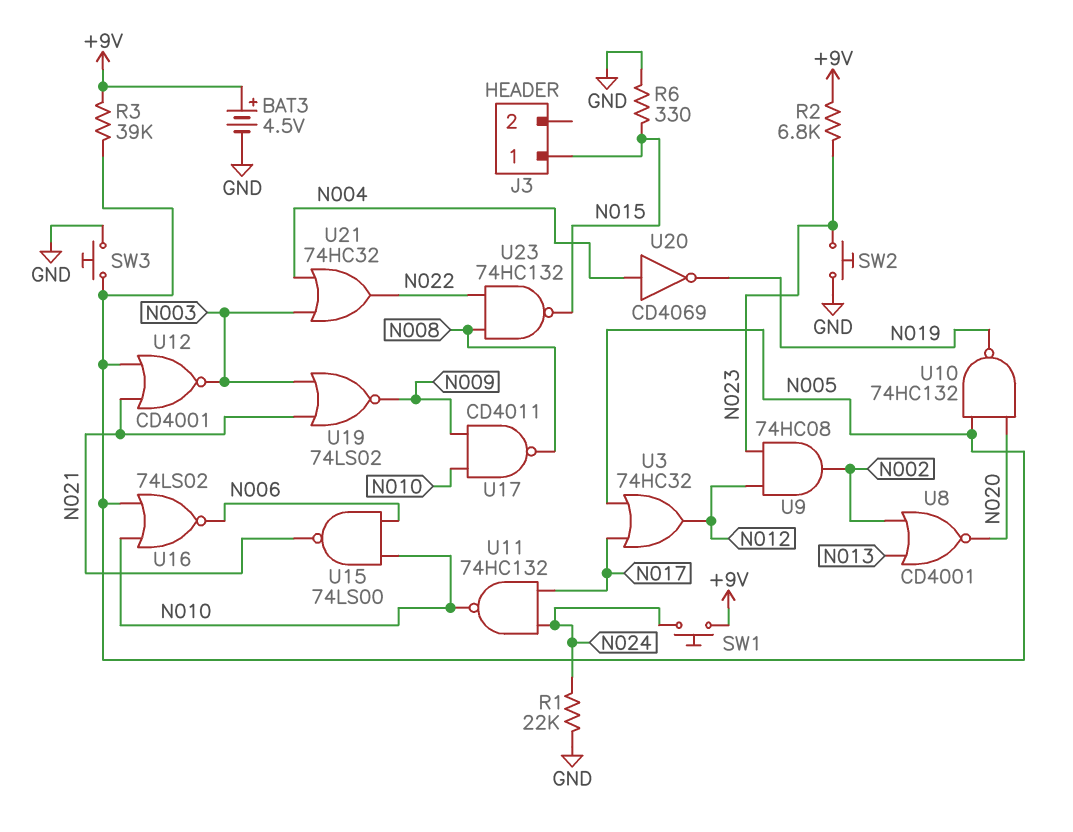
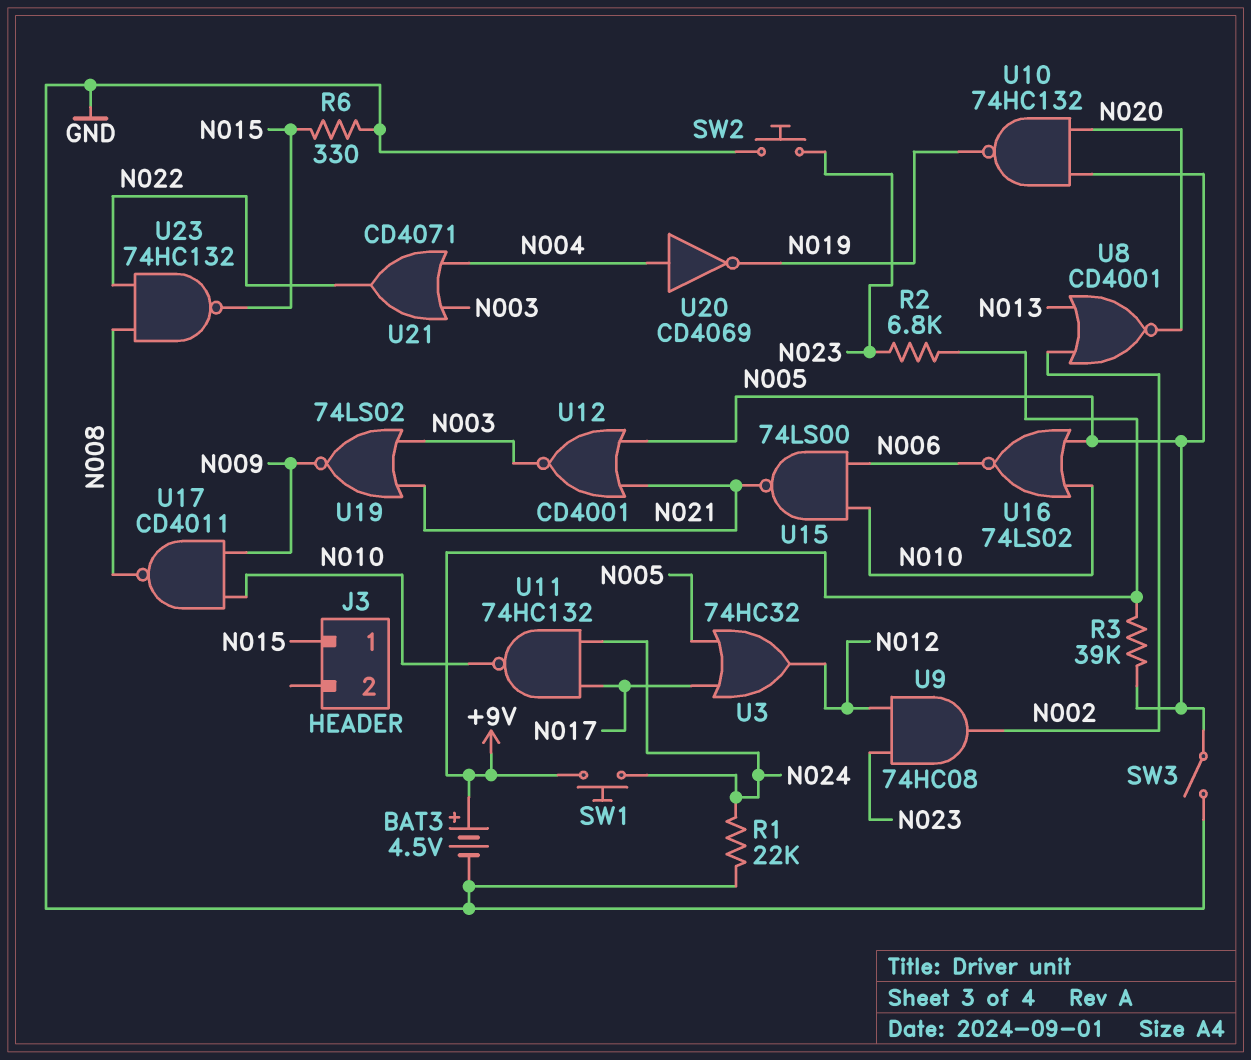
SW3: button (GND, N005) -> switch (GND, N005)
U21: OR 74HC32 (in N003, in N004, out N022) -> OR CD4071 (in N003, in N004, out N022)

